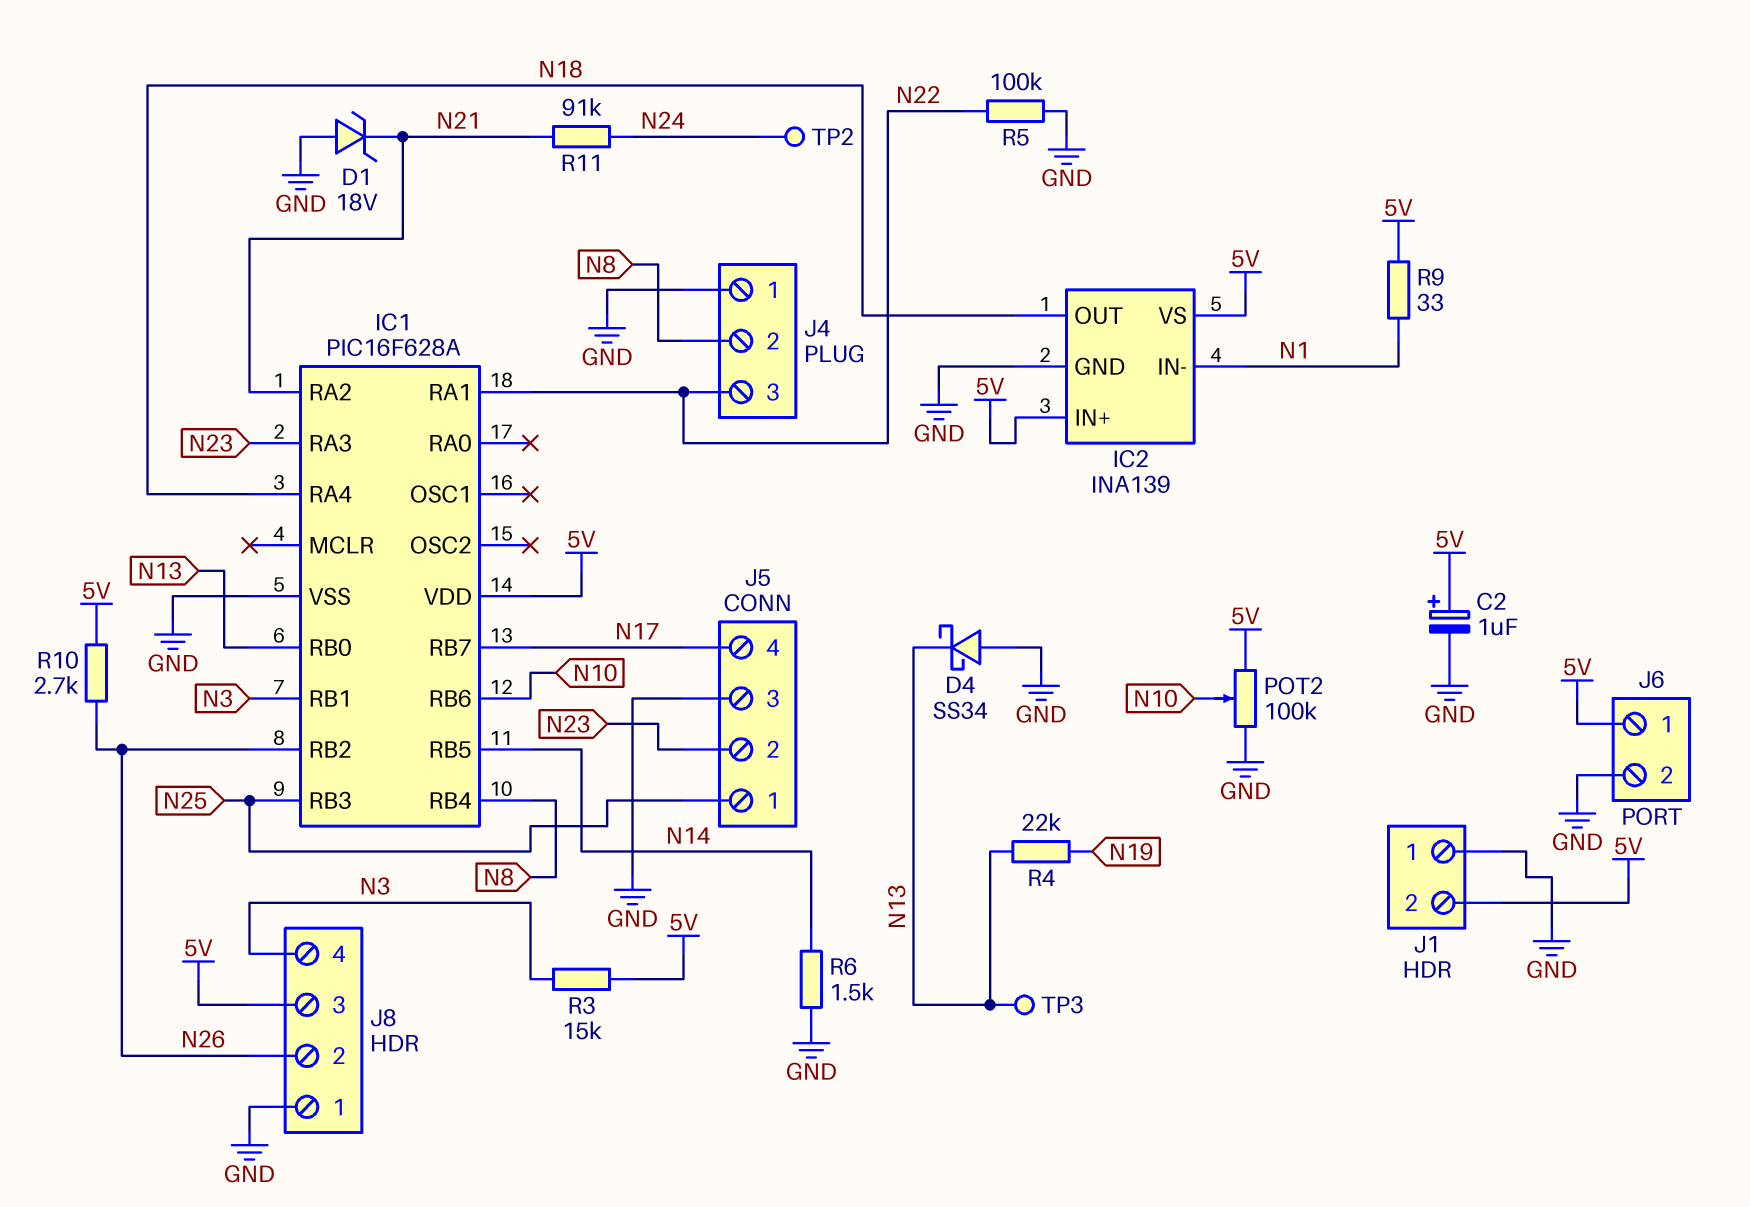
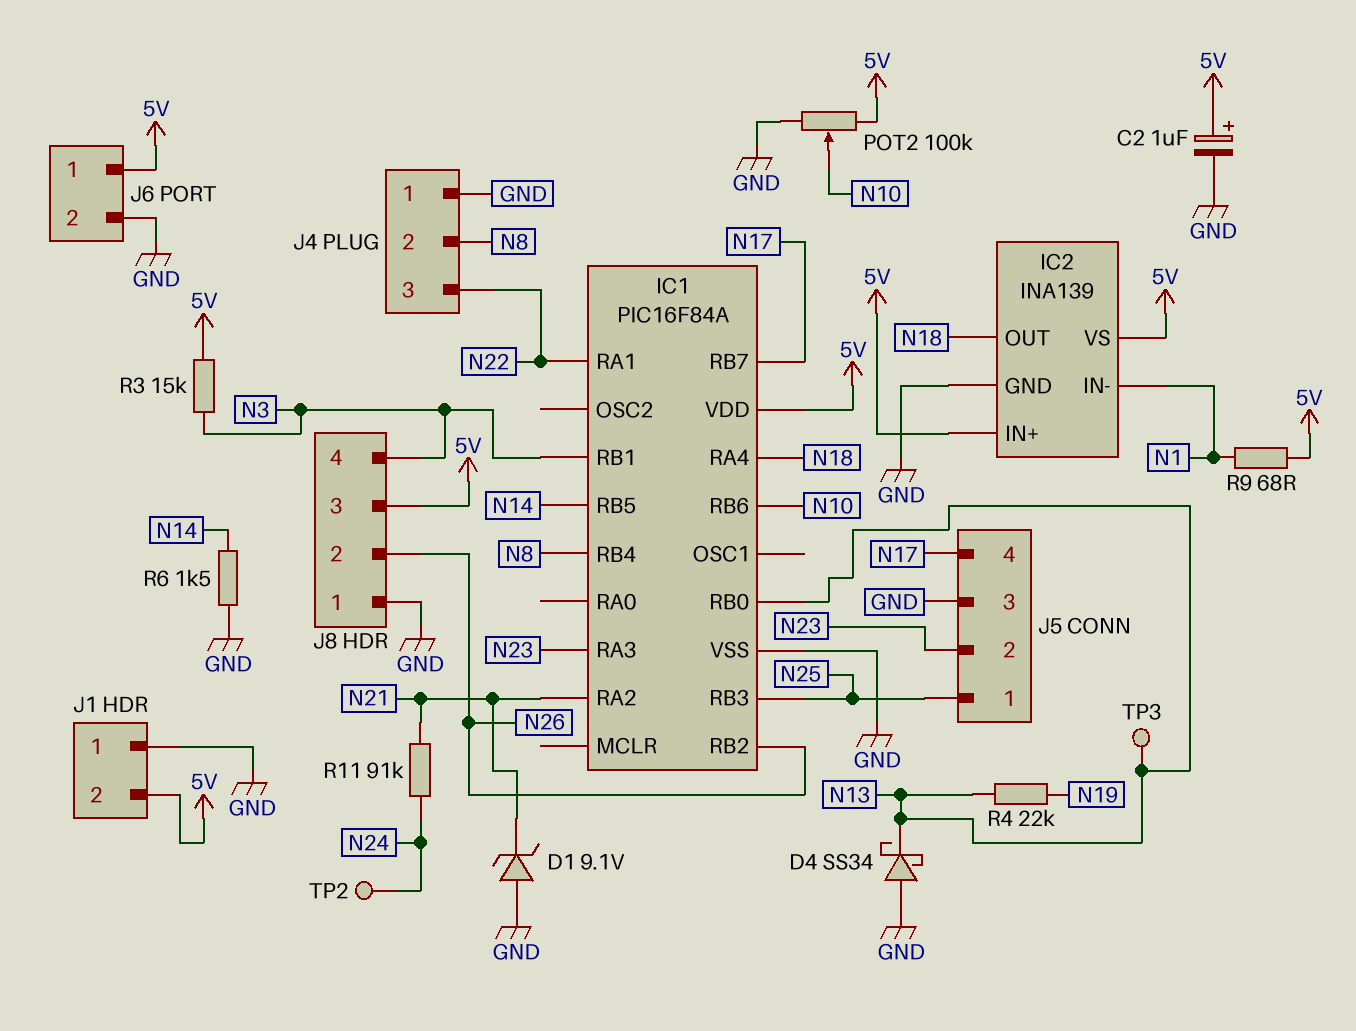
D1: zener 18V (A GND, K N21) -> zener 9.1V (A GND, K N21)
IC1: PIC16F628A -> PIC16F84A
R5: 100k (GND, N22) -> none
R9: 33 (5V, N1) -> 68 (5V, N1)
R10: 2.7k (5V, N26) -> none

